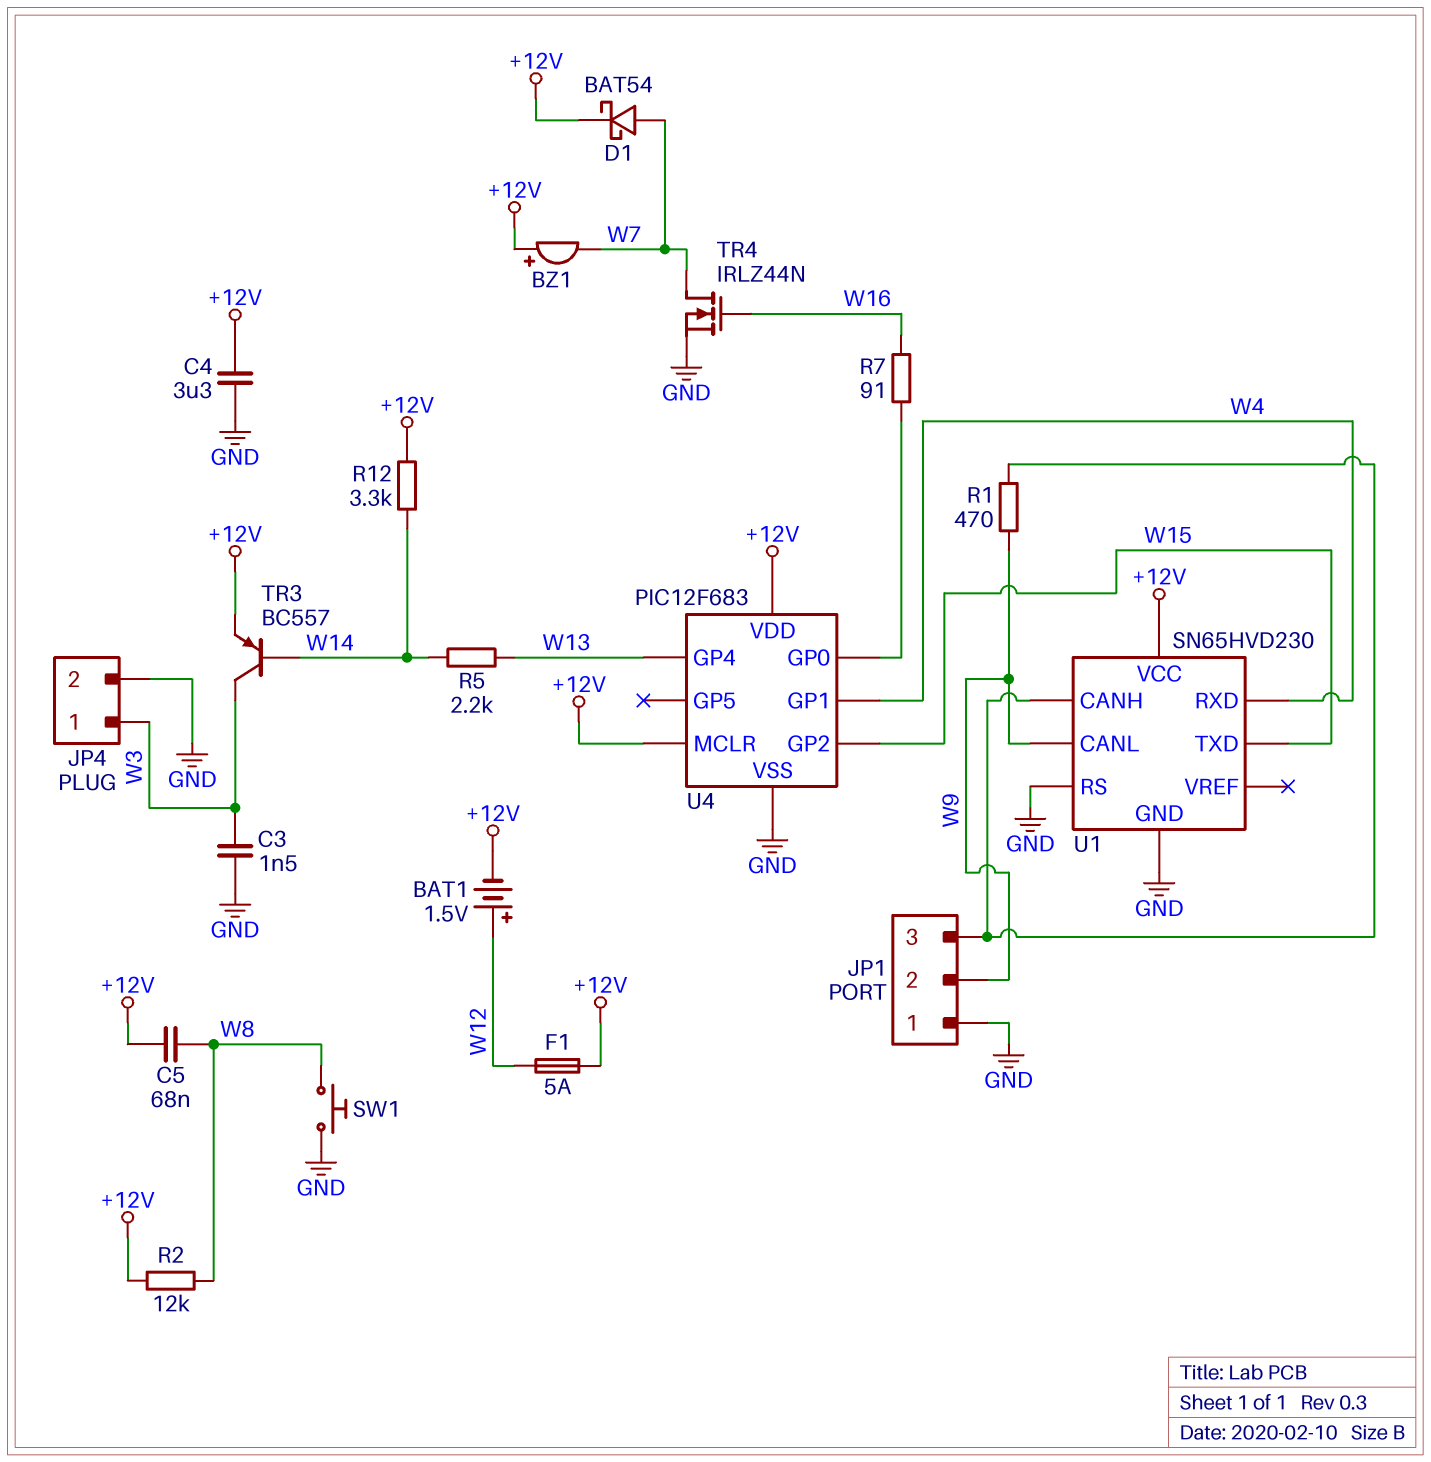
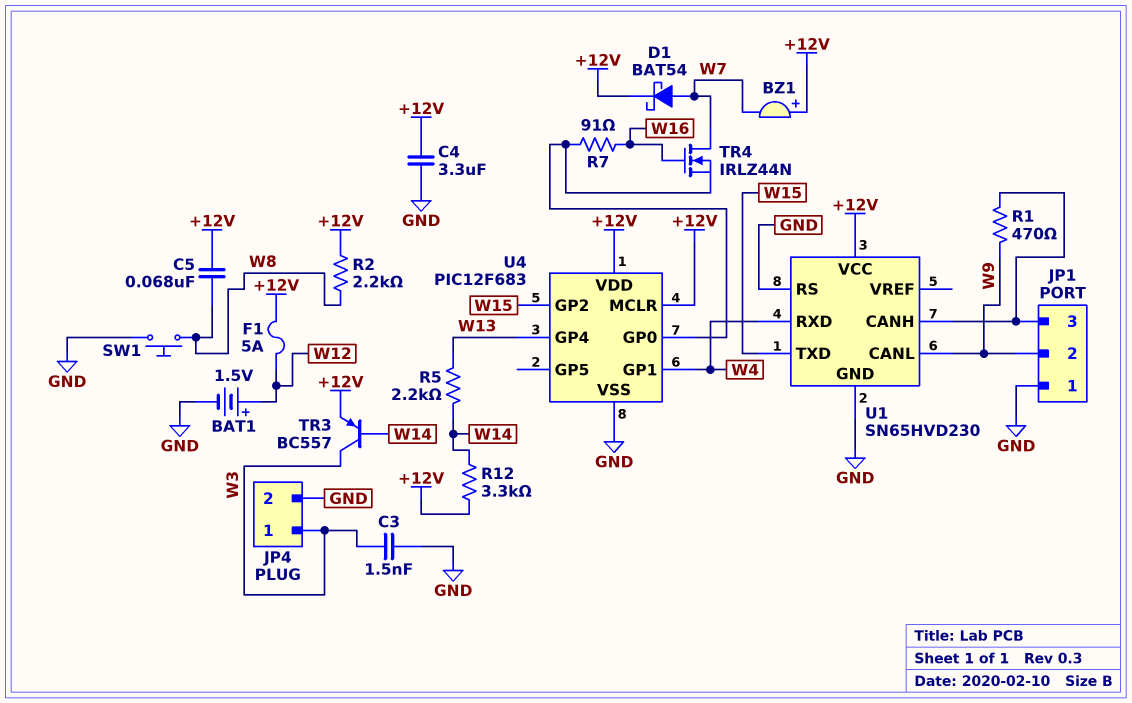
BAT1: 1.5V (plus W12, minus +12V) -> 1.5V (plus W12, minus GND)
R2: 12k (+12V, W8) -> 2.2k (+12V, W8)
TR4: NMOS IRLZ44N (G W16, D W7, S GND) -> NMOS IRLZ44N (G W16, D W7, S U4/GP0)

